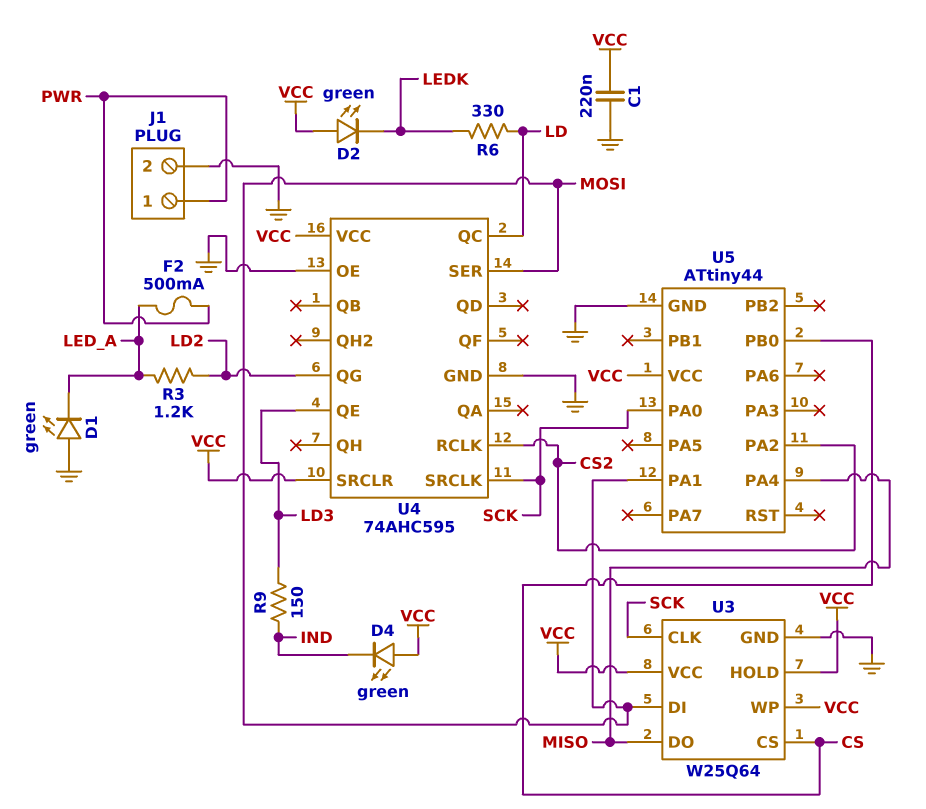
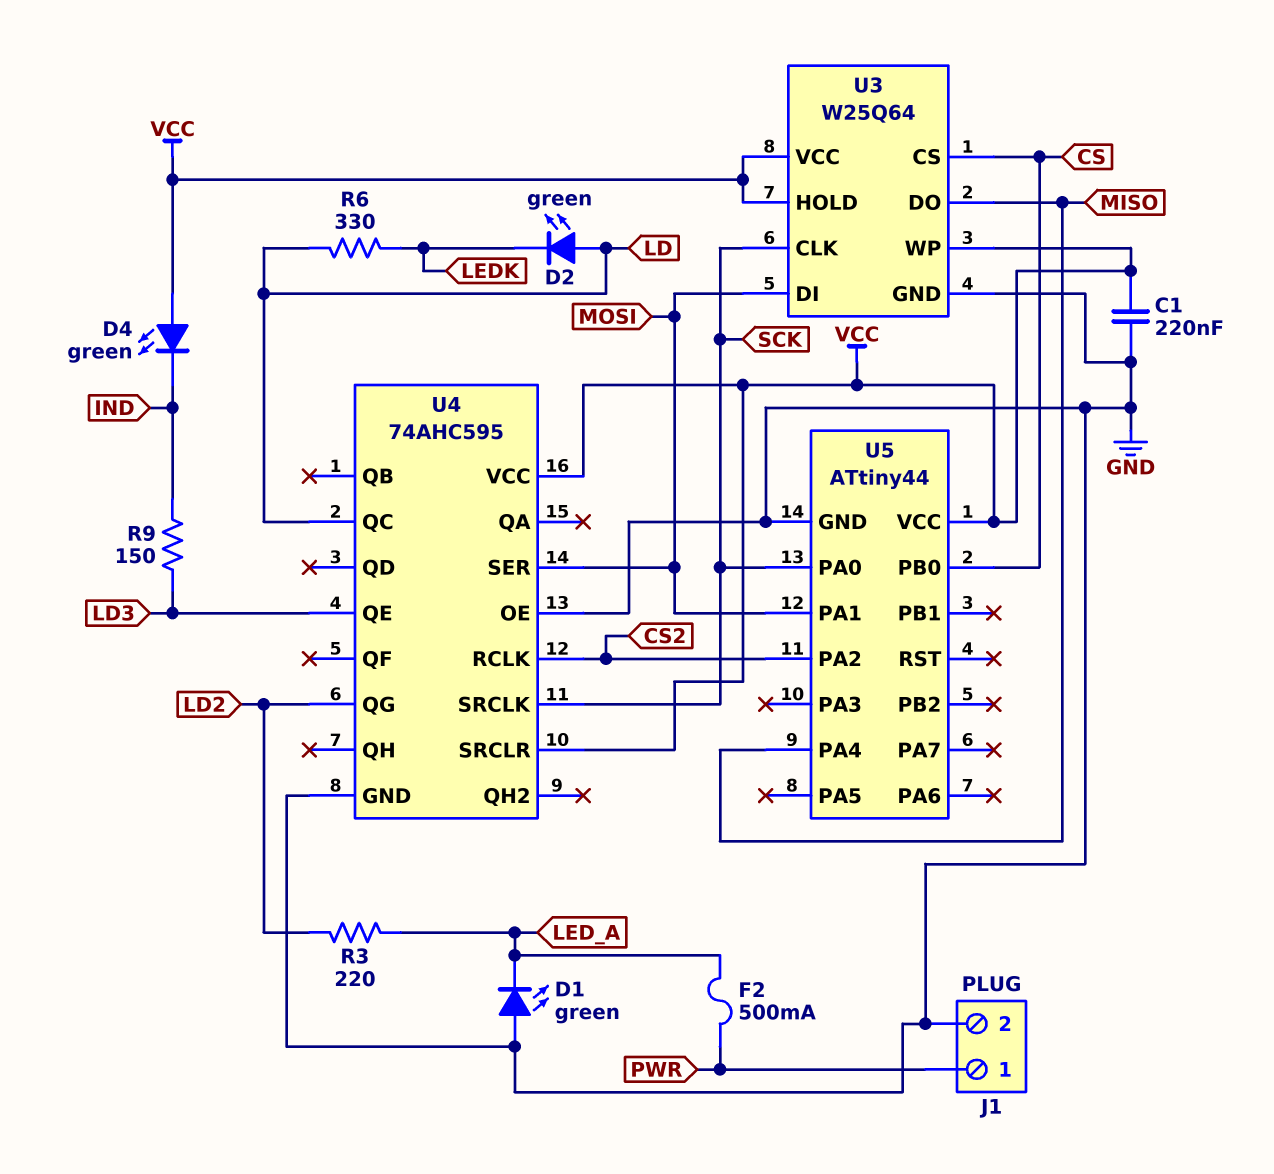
D2: LED green (A VCC, K LEDK) -> LED green (A LD, K LEDK)
R3: 1.2k (LD2, LED_A) -> 220 (LD2, LED_A)

